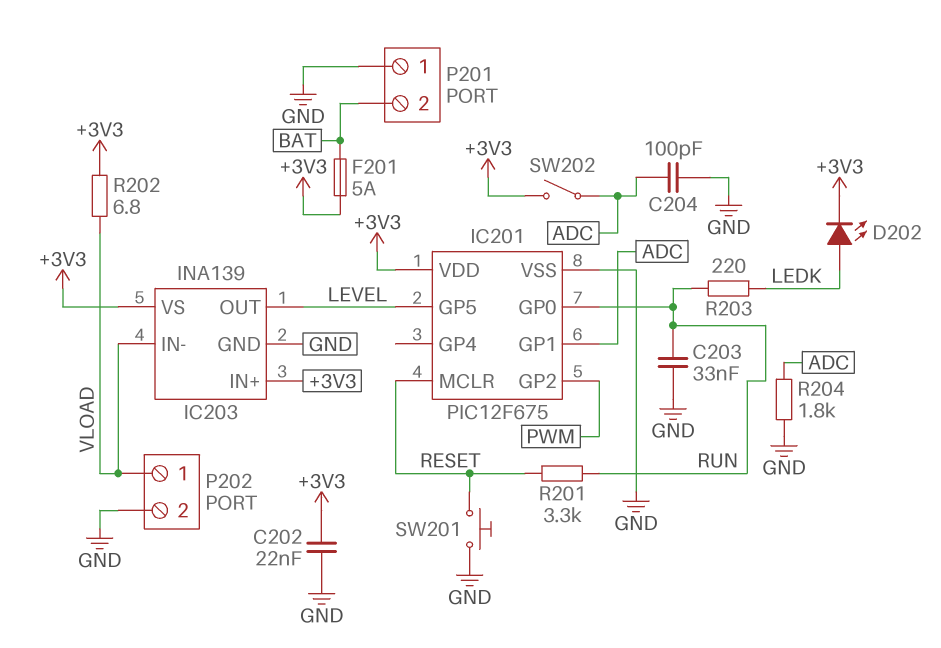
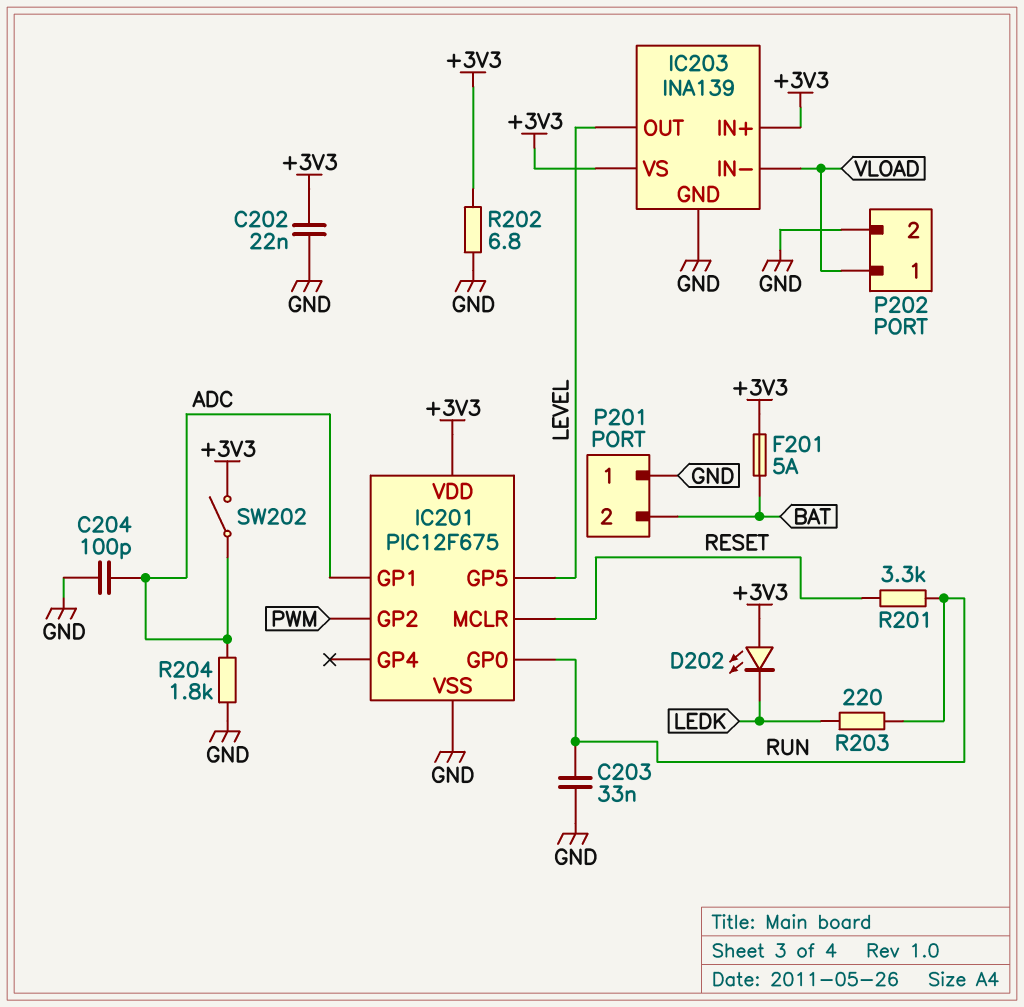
D202: LED (A LEDK, K +3V3) -> LED (A +3V3, K LEDK)
R202: 6.8 (+3V3, VLOAD) -> 6.8 (+3V3, GND)
SW201: button (GND, RESET) -> none

